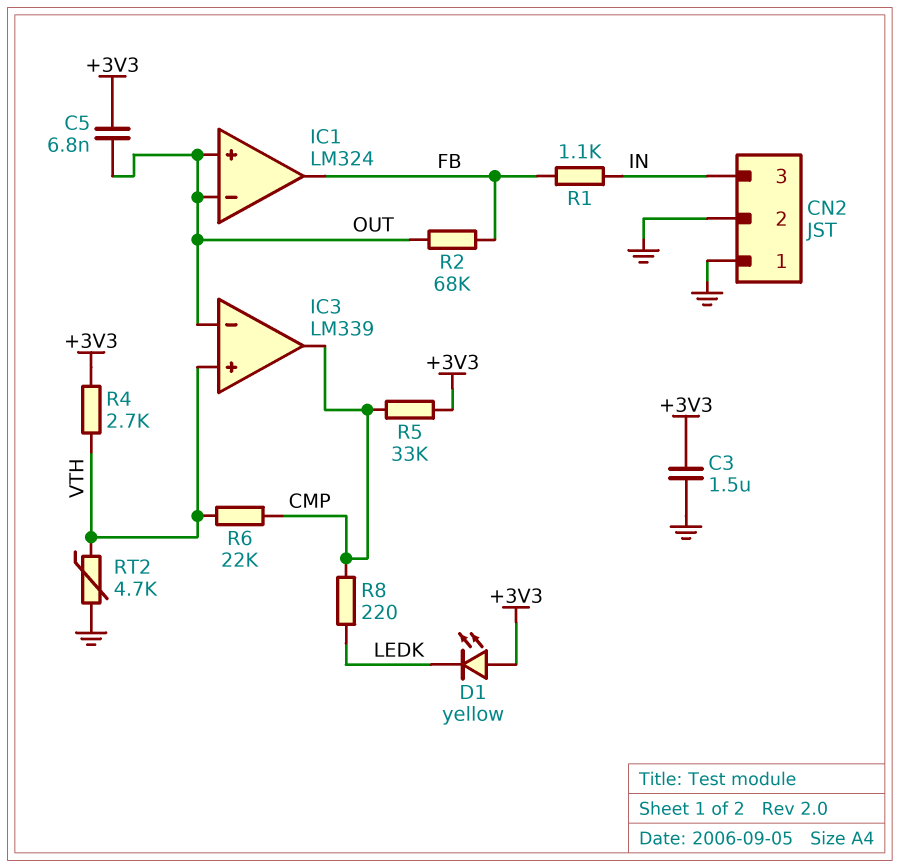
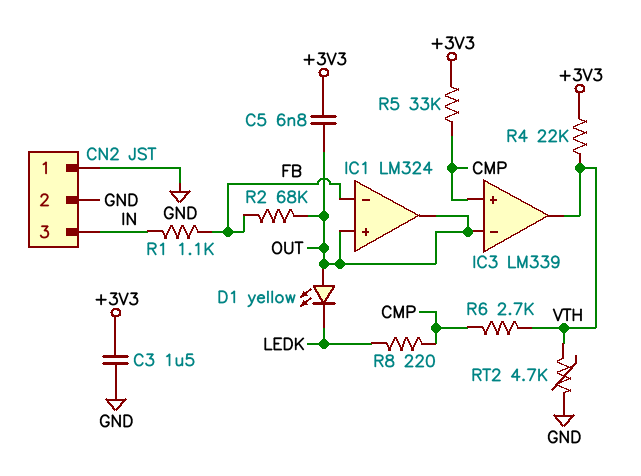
D1: LED yellow (A +3V3, K LEDK) -> LED yellow (A OUT, K LEDK)
IC1 pin in-: OUT -> FB
IC1 pin out: FB -> OUT
IC3 pin in+: VTH -> CMP
IC3 pin out: CMP -> VTH
R4: 2.7k (+3V3, VTH) -> 22k (+3V3, VTH)
R6: 22k (CMP, VTH) -> 2.7k (CMP, VTH)

